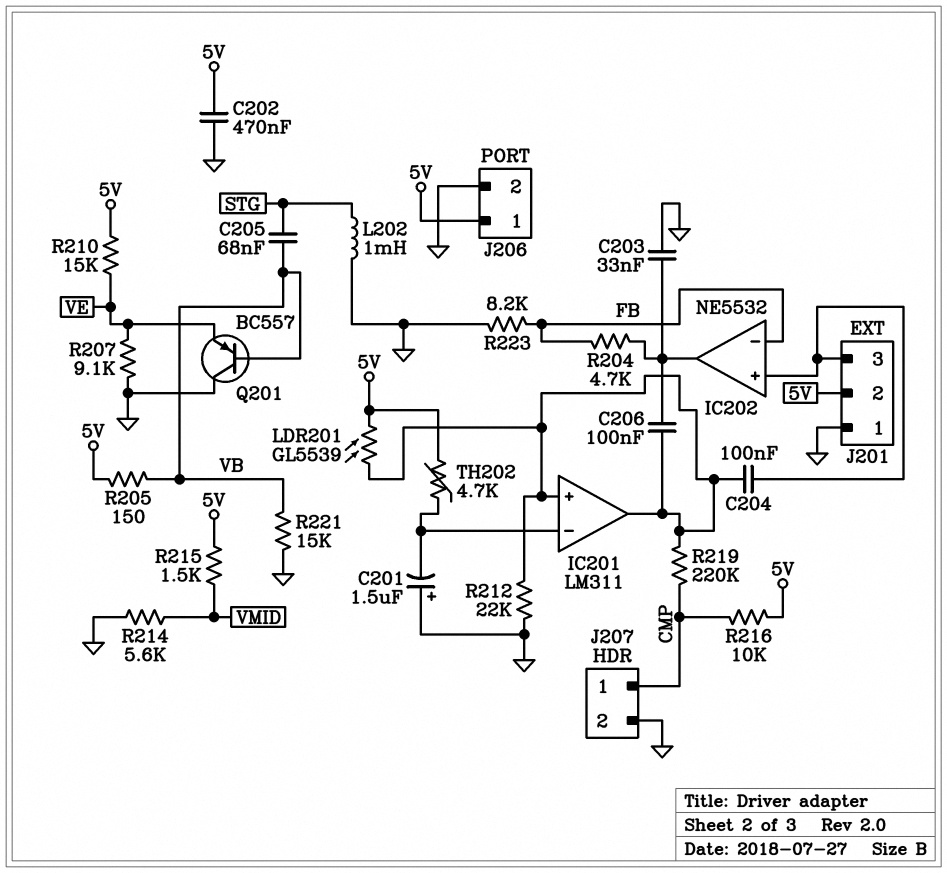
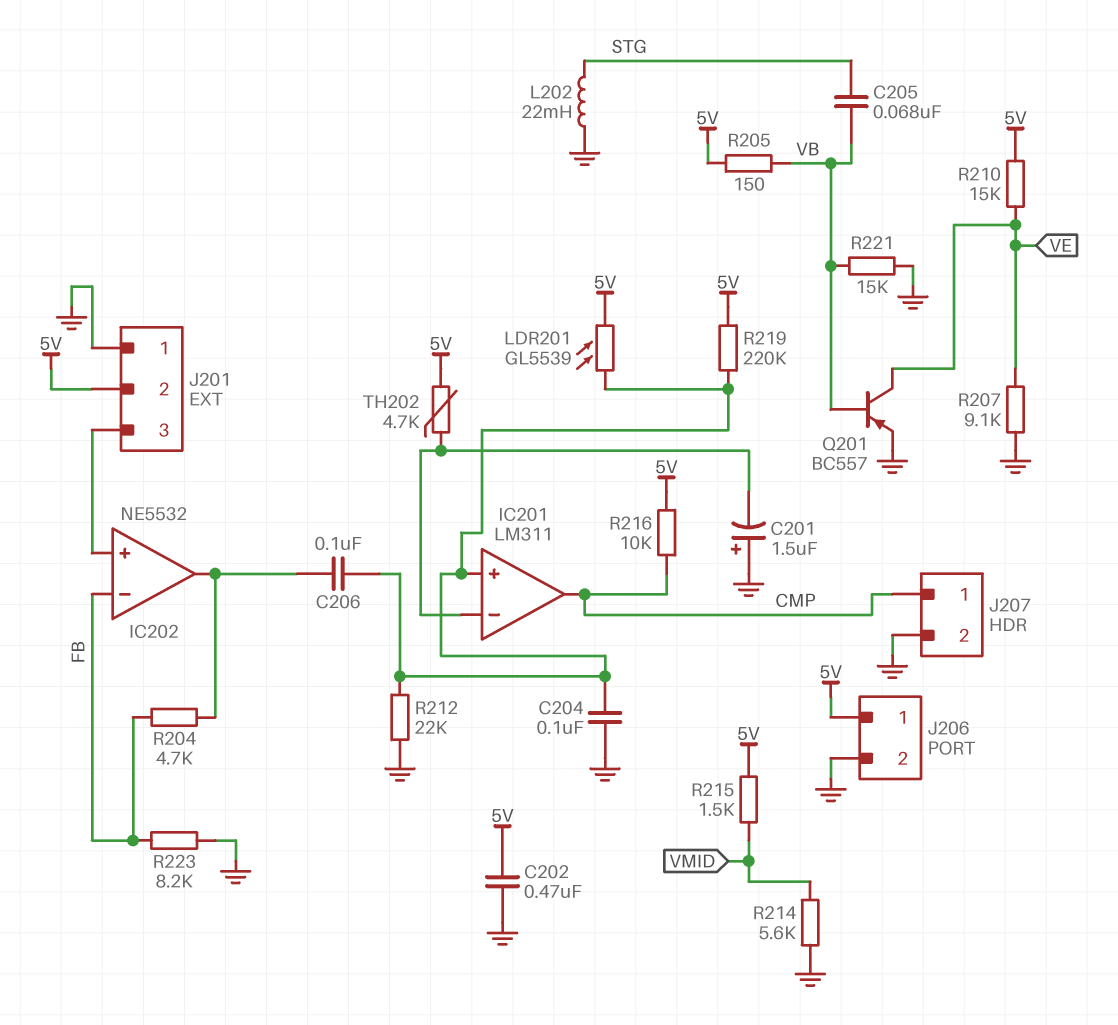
C203: 33nF (GND, IC202/out) -> none
C204: 100nF (IC201/in+, IC202/in+) -> 100nF (GND, IC201/in+)
IC201 pin out: IC201/in+ -> CMP
L202: 1mH (GND, STG) -> 22mH (GND, STG)
Q201: PNP BC557 (B VB, C GND, E VE) -> PNP BC557 (B VB, C VE, E GND)
R219: 220k (CMP, IC201/in+) -> 220k (5V, IC201/in+)

